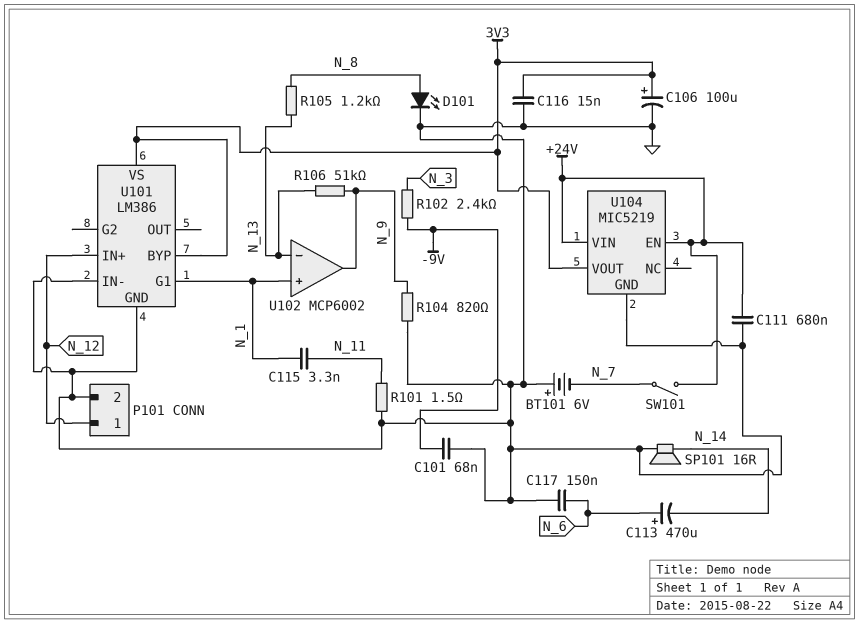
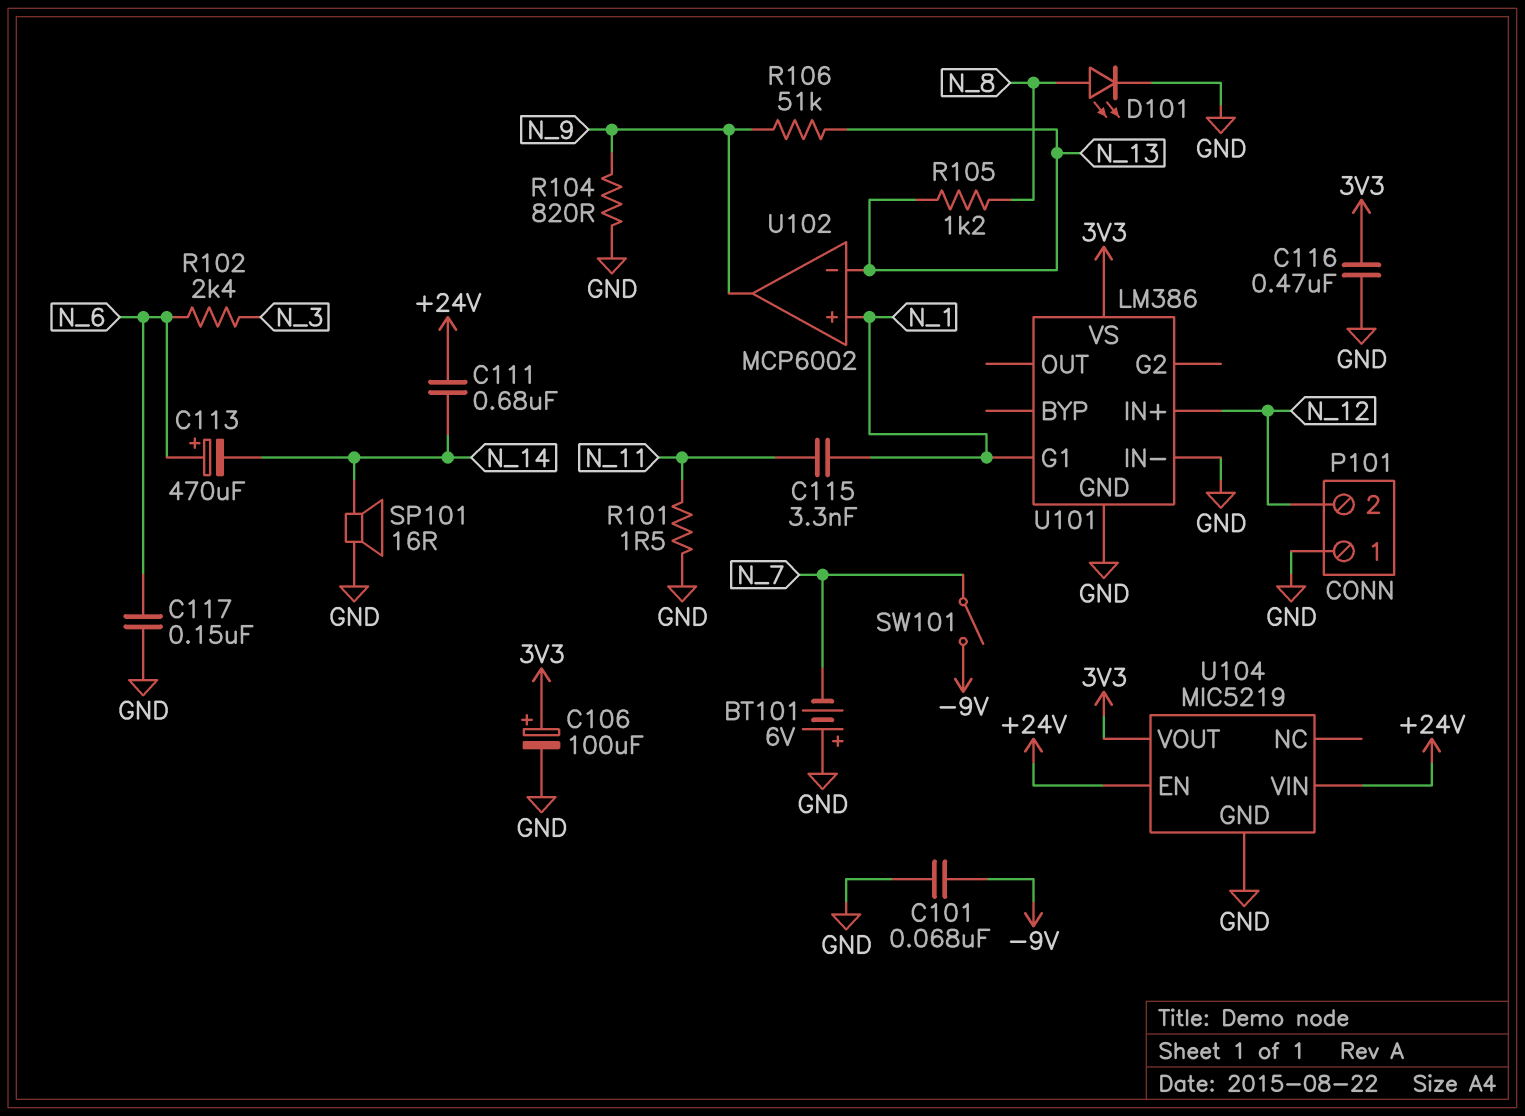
C111: 680nF (+24V, GND) -> 680nF (+24V, N_14)
C116: 15nF (3V3, GND) -> 470nF (3V3, GND)
P101 pin 1: N_12 -> GND
P101 pin 2: GND -> N_12
R102: 2.4k (-9V, N_3) -> 2.4k (N_3, N_6)
SW101: switch (+24V, N_7) -> switch (-9V, N_7)
U101 pin BYP: 3V3 -> none

